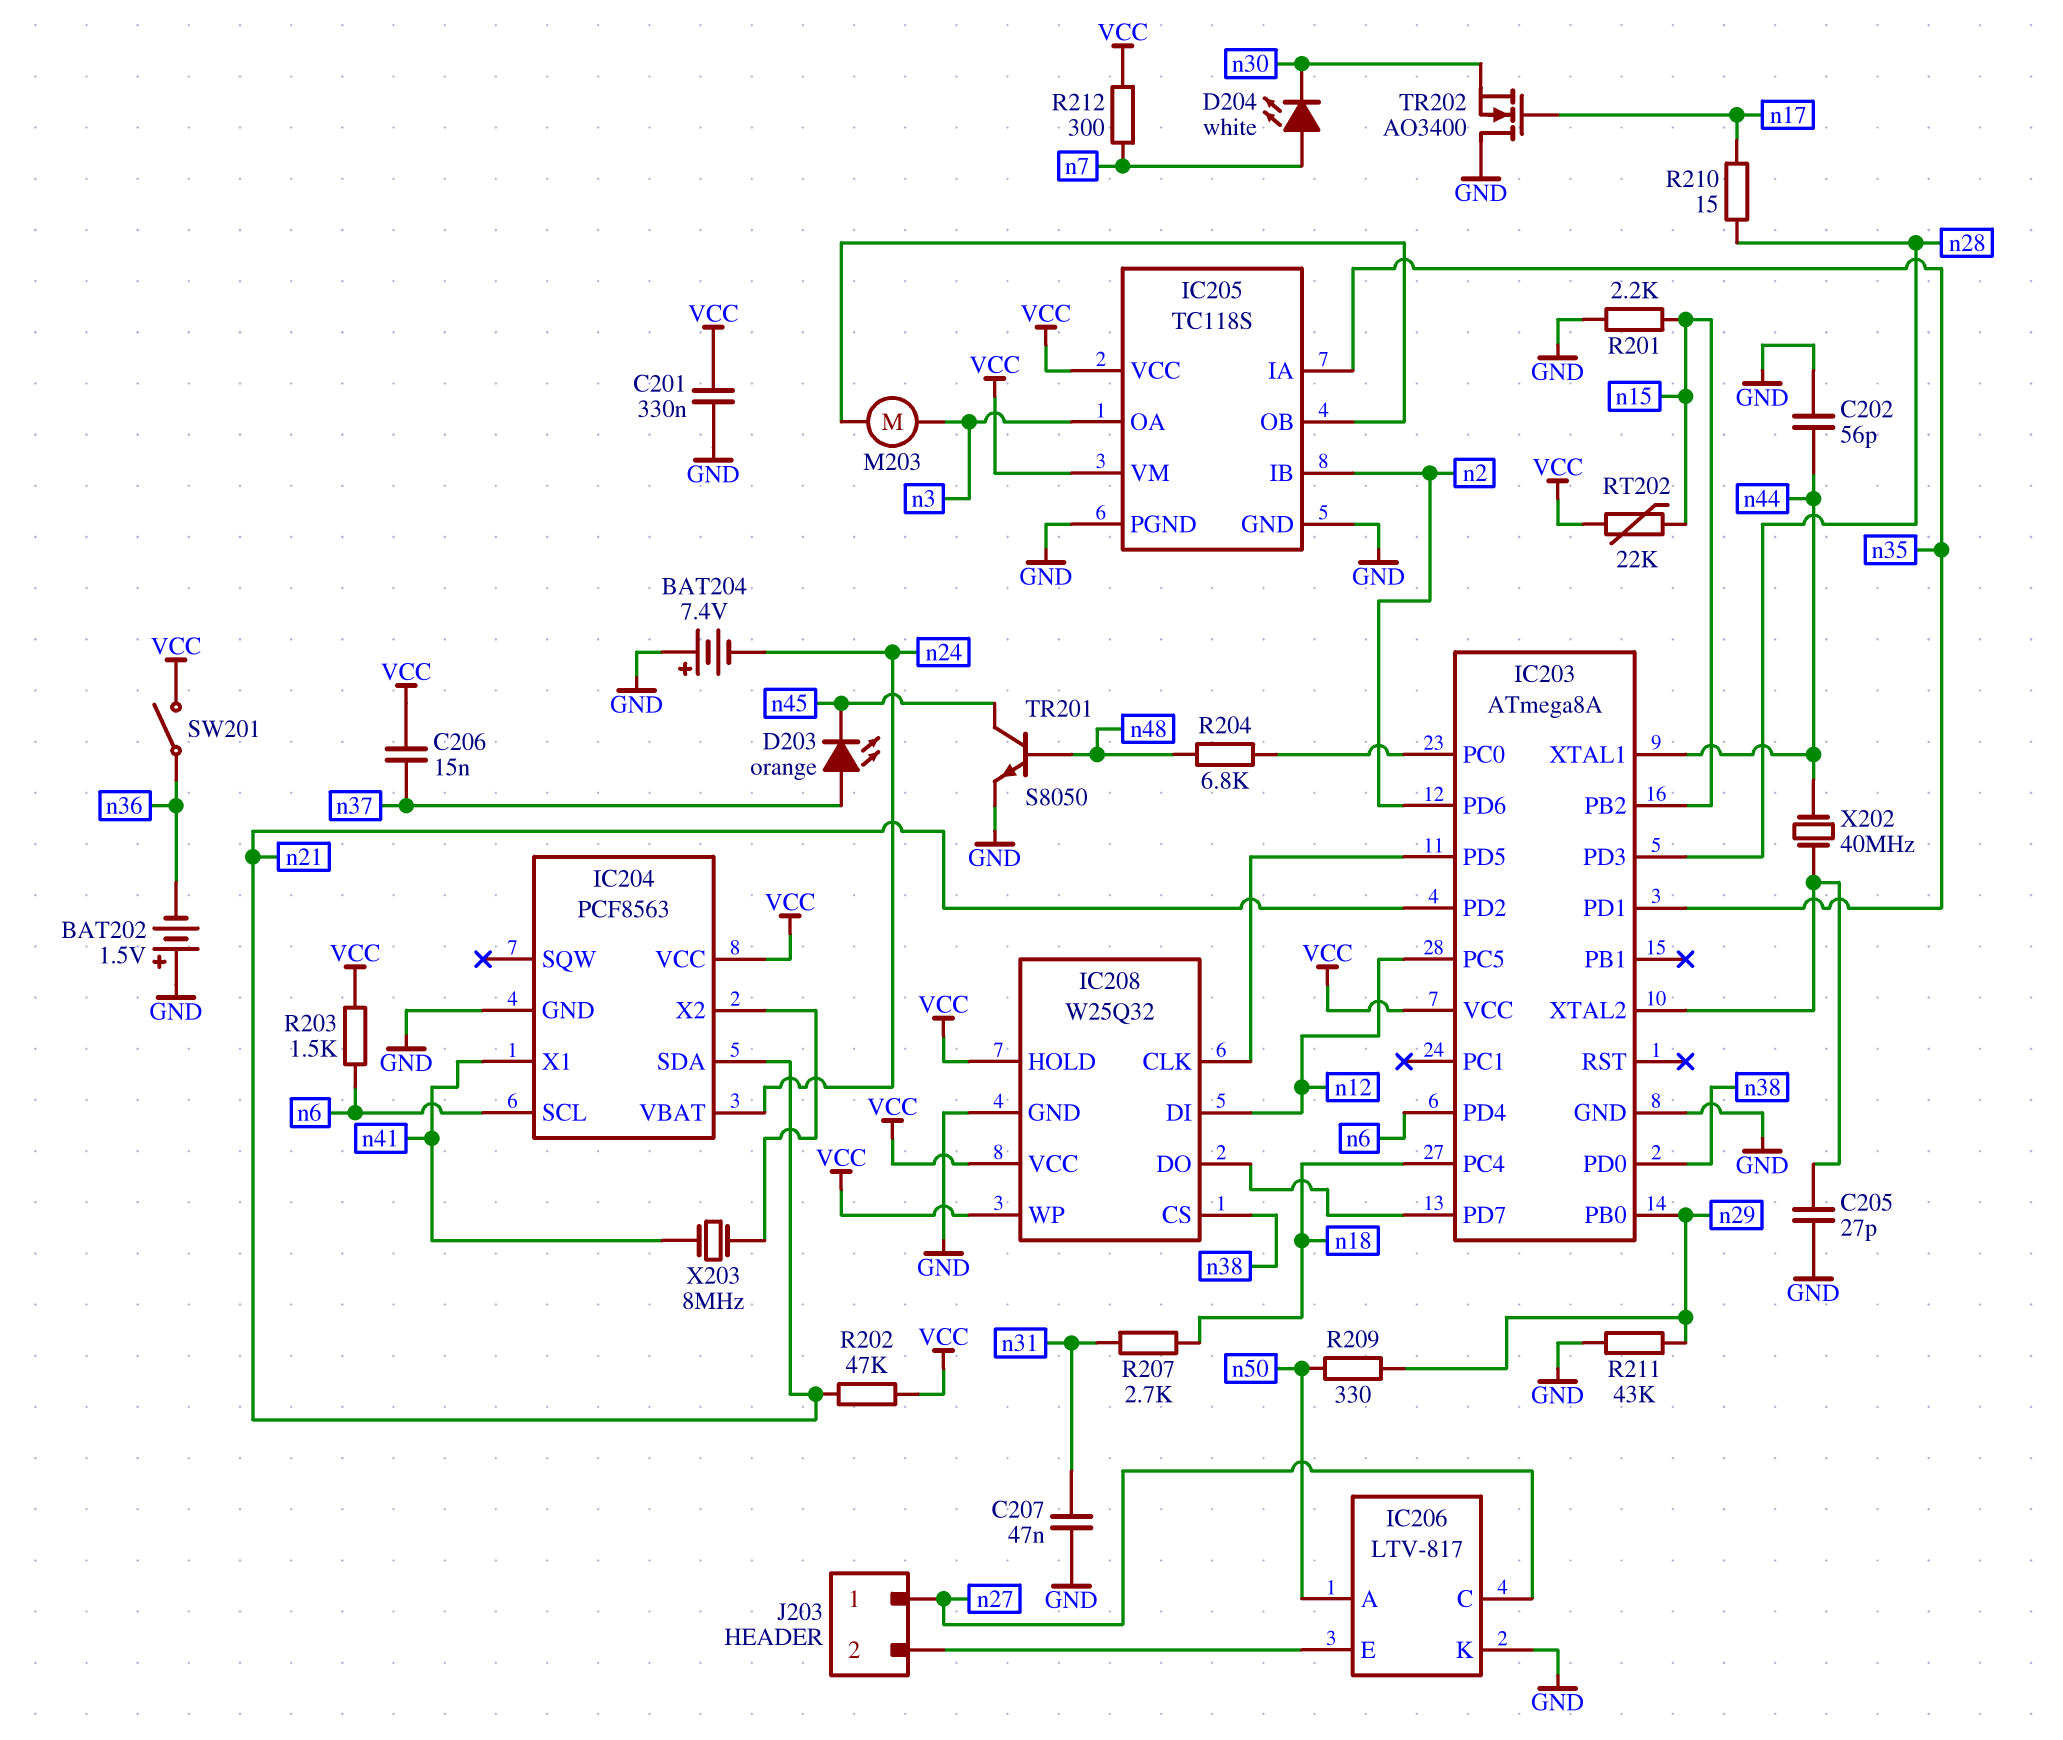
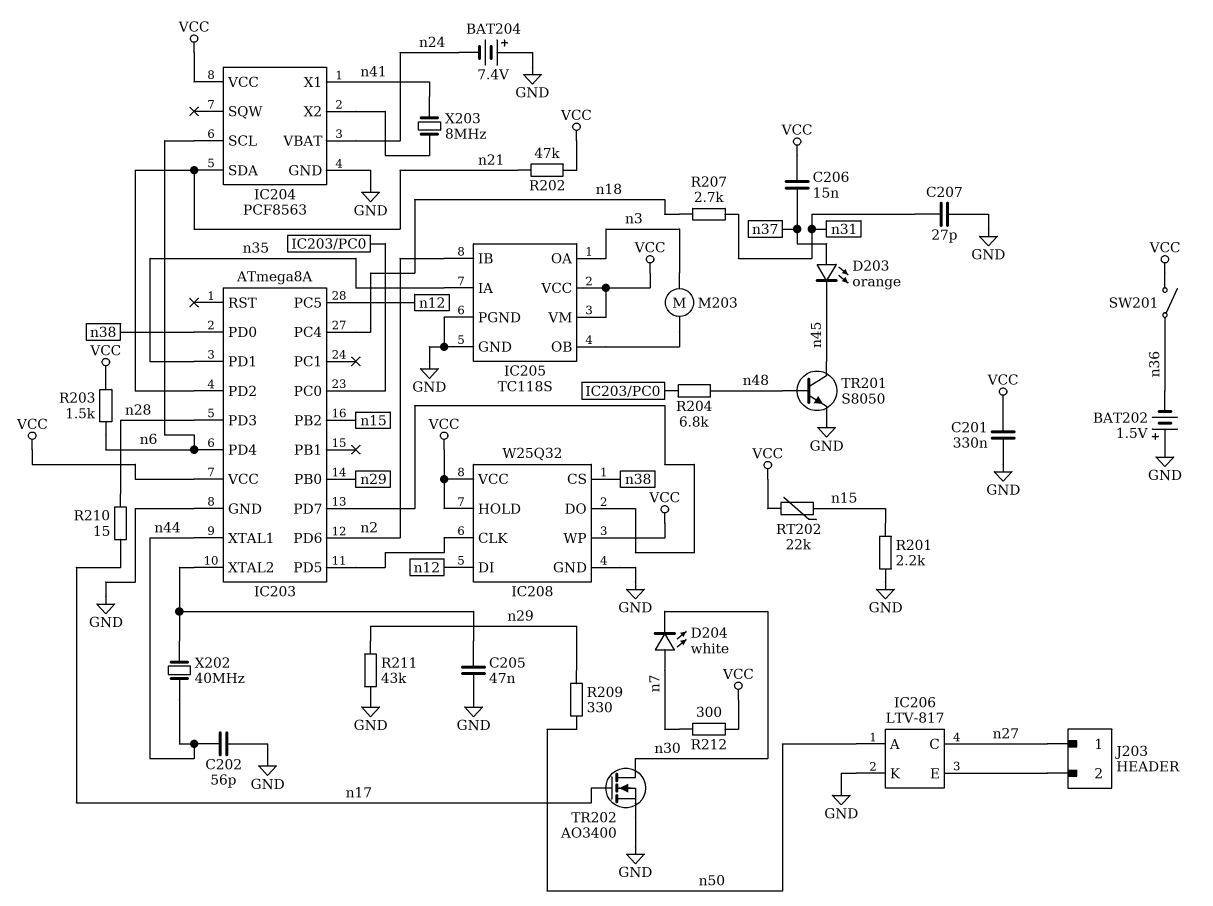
C205: 27pF (GND, IC203/XTAL2) -> 47nF (GND, IC203/XTAL2)
C207: 47nF (GND, n31) -> 27pF (GND, n31)
TR202: NMOS AO3400 (G n17, D GND, S n30) -> NMOS AO3400 (G n17, D n30, S GND)

